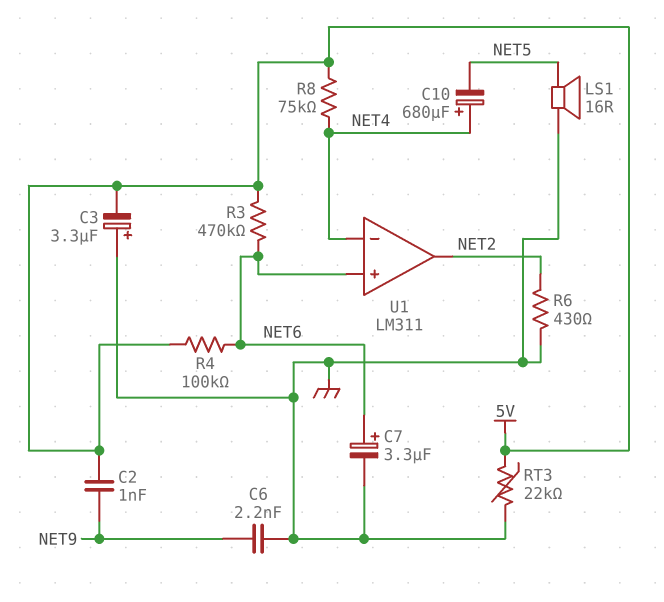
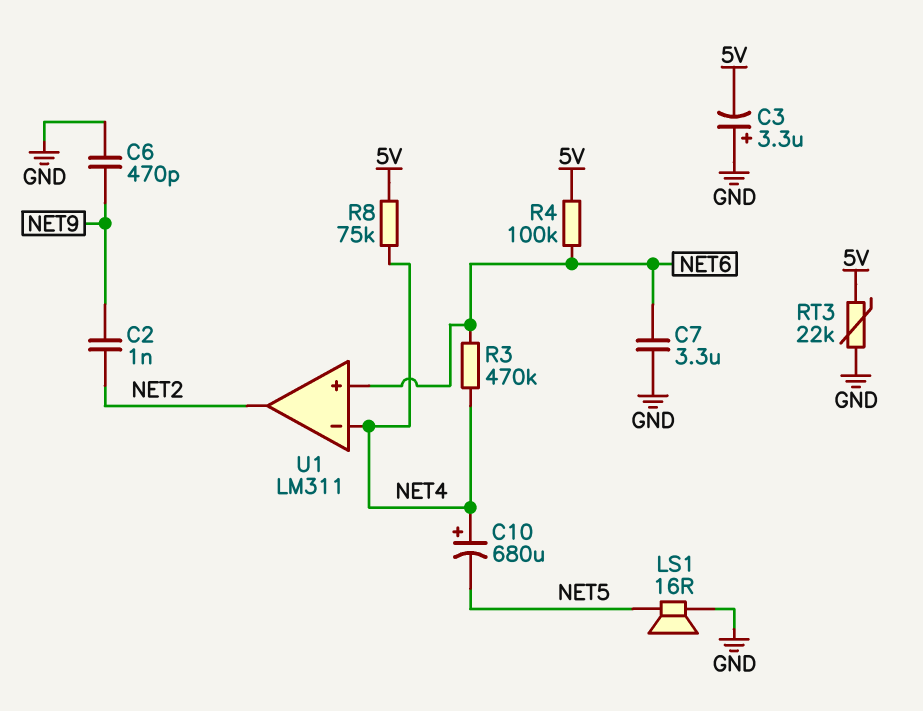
C2: 1nF (5V, NET9) -> 1nF (NET2, NET9)
C6: 2.2nF (GND, NET9) -> 470pF (GND, NET9)
C7: 3.3uF (plus NET6, minus GND) -> 3.3uF (GND, NET6)
R3: 470k (5V, NET6) -> 470k (NET4, NET6)
R6: 430 (GND, NET2) -> none

